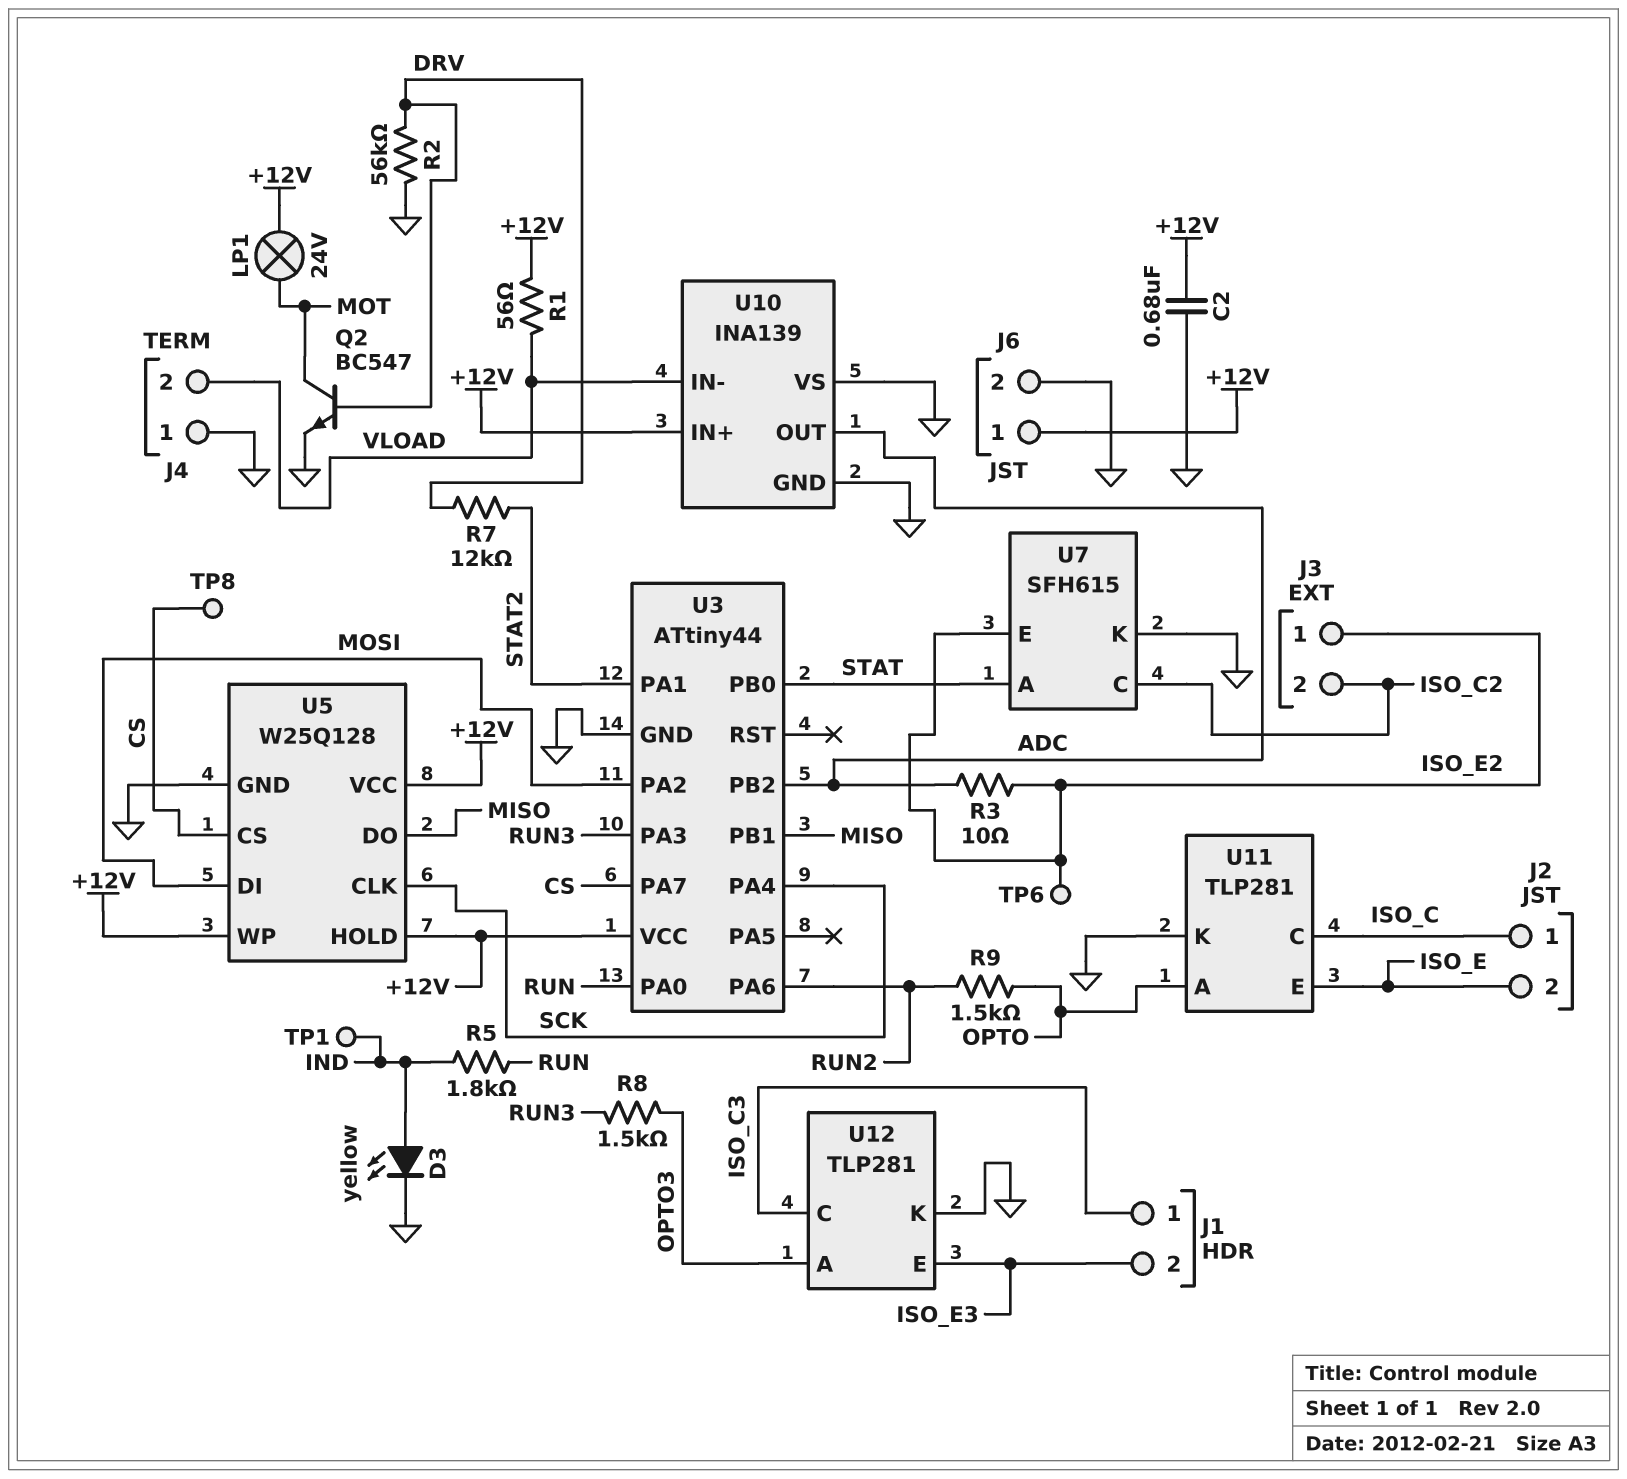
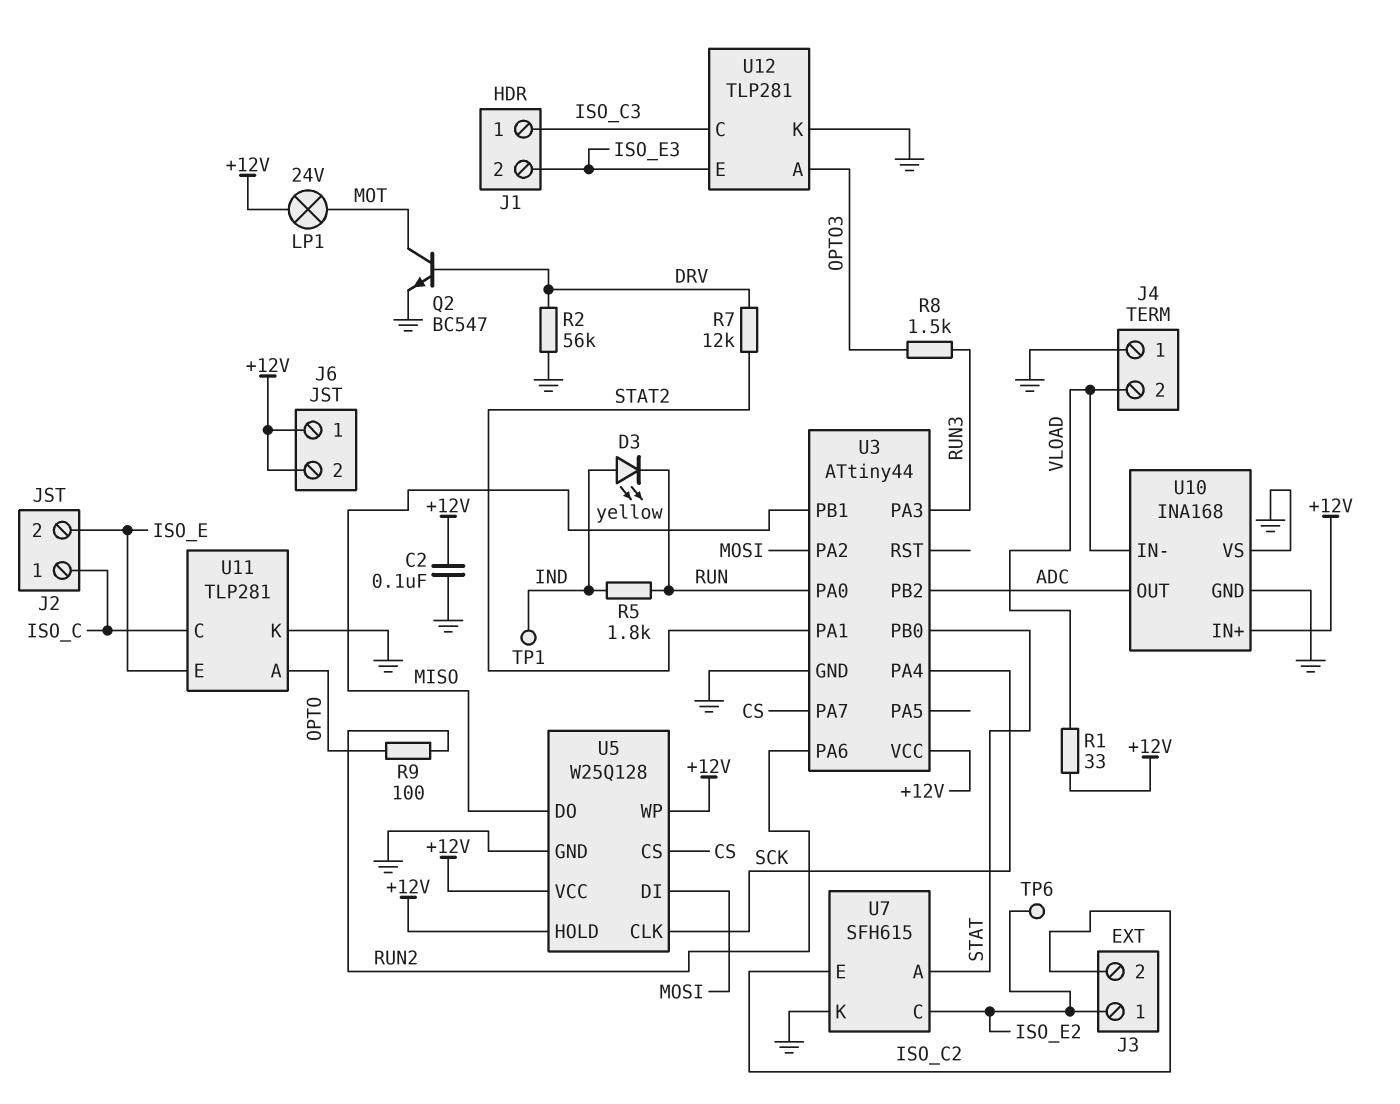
C2: 680nF (+12V, GND) -> 100nF (+12V, GND)
D3: LED yellow (A IND, K GND) -> LED yellow (A IND, K RUN)
J6 pin 2: GND -> +12V
R1: 56 (+12V, VLOAD) -> 33 (+12V, VLOAD)
R3: 10 (ADC, ISO_E2) -> none
R9: 1.5k (OPTO, RUN2) -> 100 (OPTO, RUN2)
TP8: test point (CS) -> none
U7 pin C: ISO_C2 -> ISO_E2
U7 pin E: ISO_E2 -> ISO_C2
U10: INA139 -> INA168

